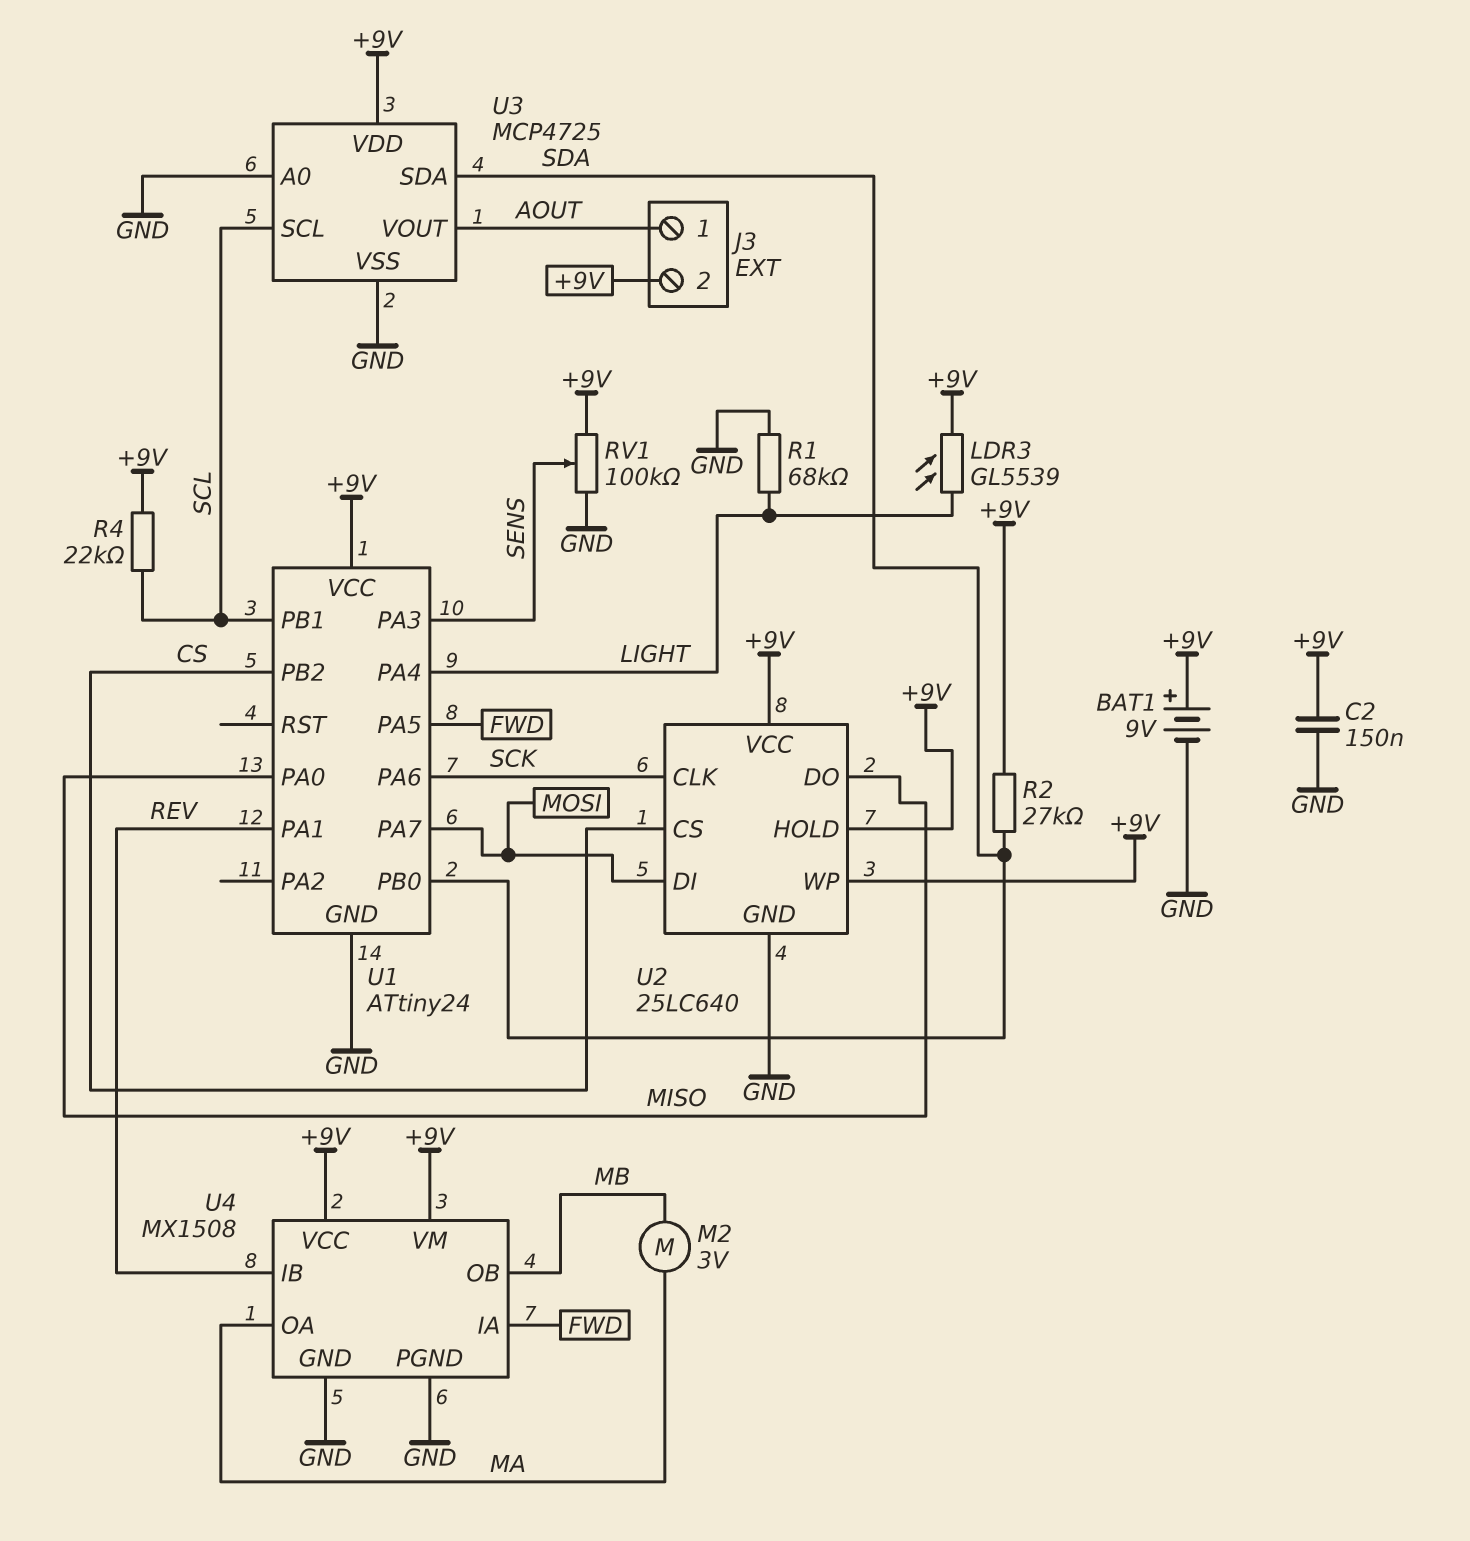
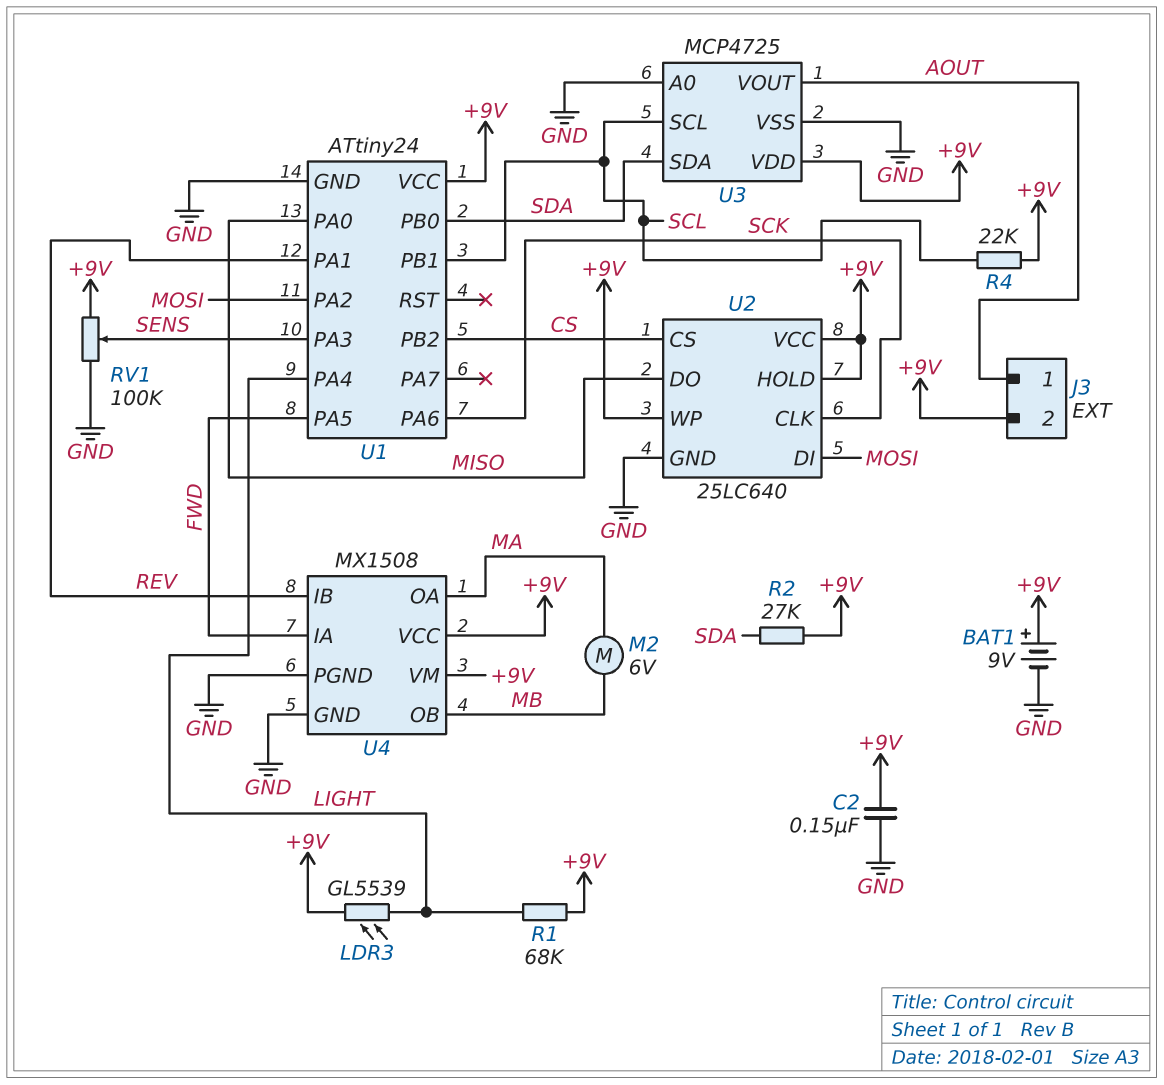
M2: motor 3V (MA, MB) -> motor 6V (MA, MB)
R1: 68k (GND, LIGHT) -> 68k (+9V, LIGHT)
U1 pin PA2: none -> MOSI
U1 pin PA7: MOSI -> none

